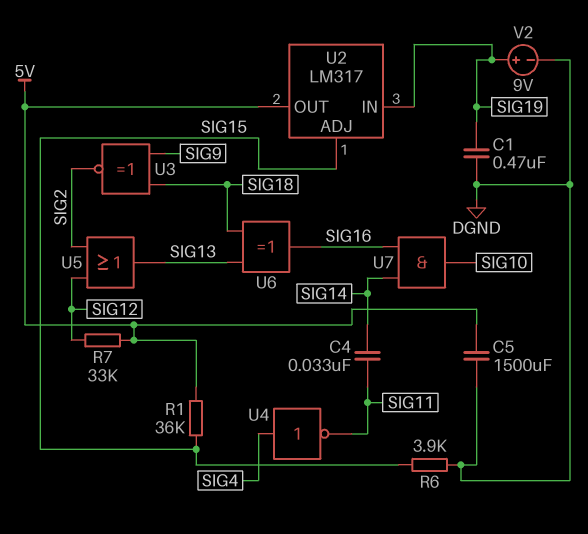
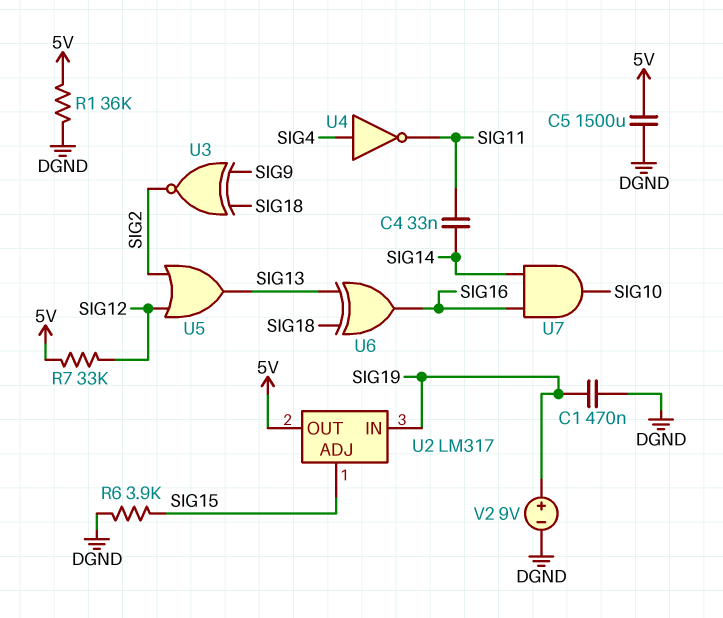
R1: 36k (5V, SIG15) -> 36k (5V, DGND)

